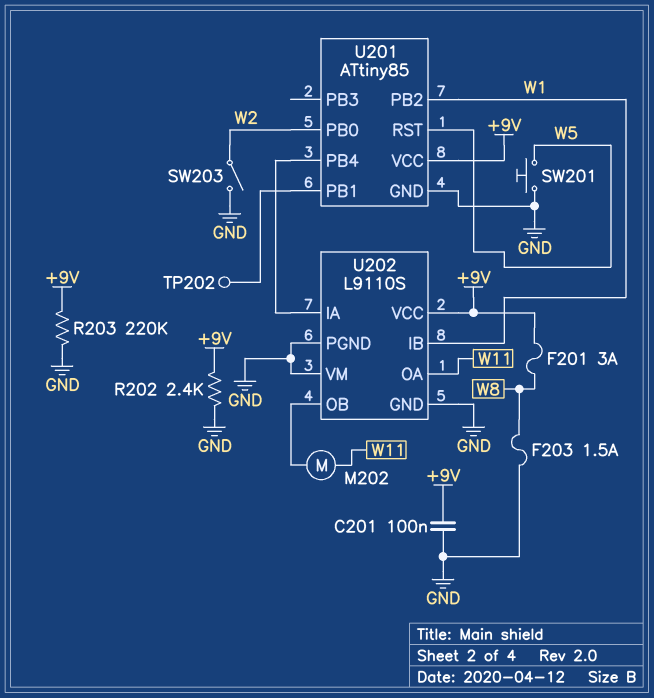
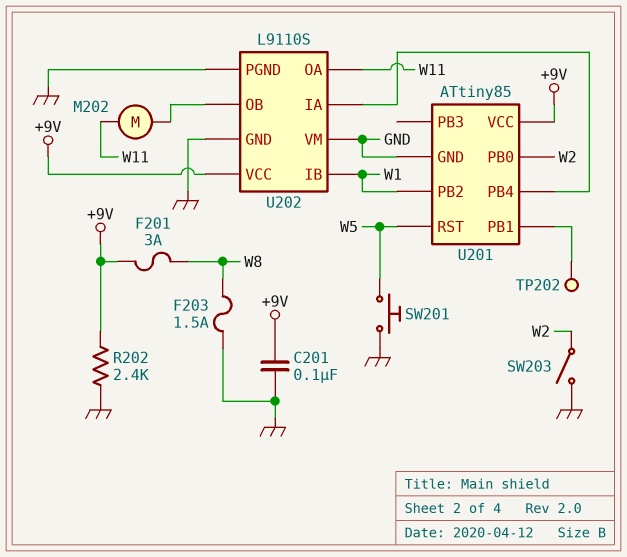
R203: 220k (+9V, GND) -> none

